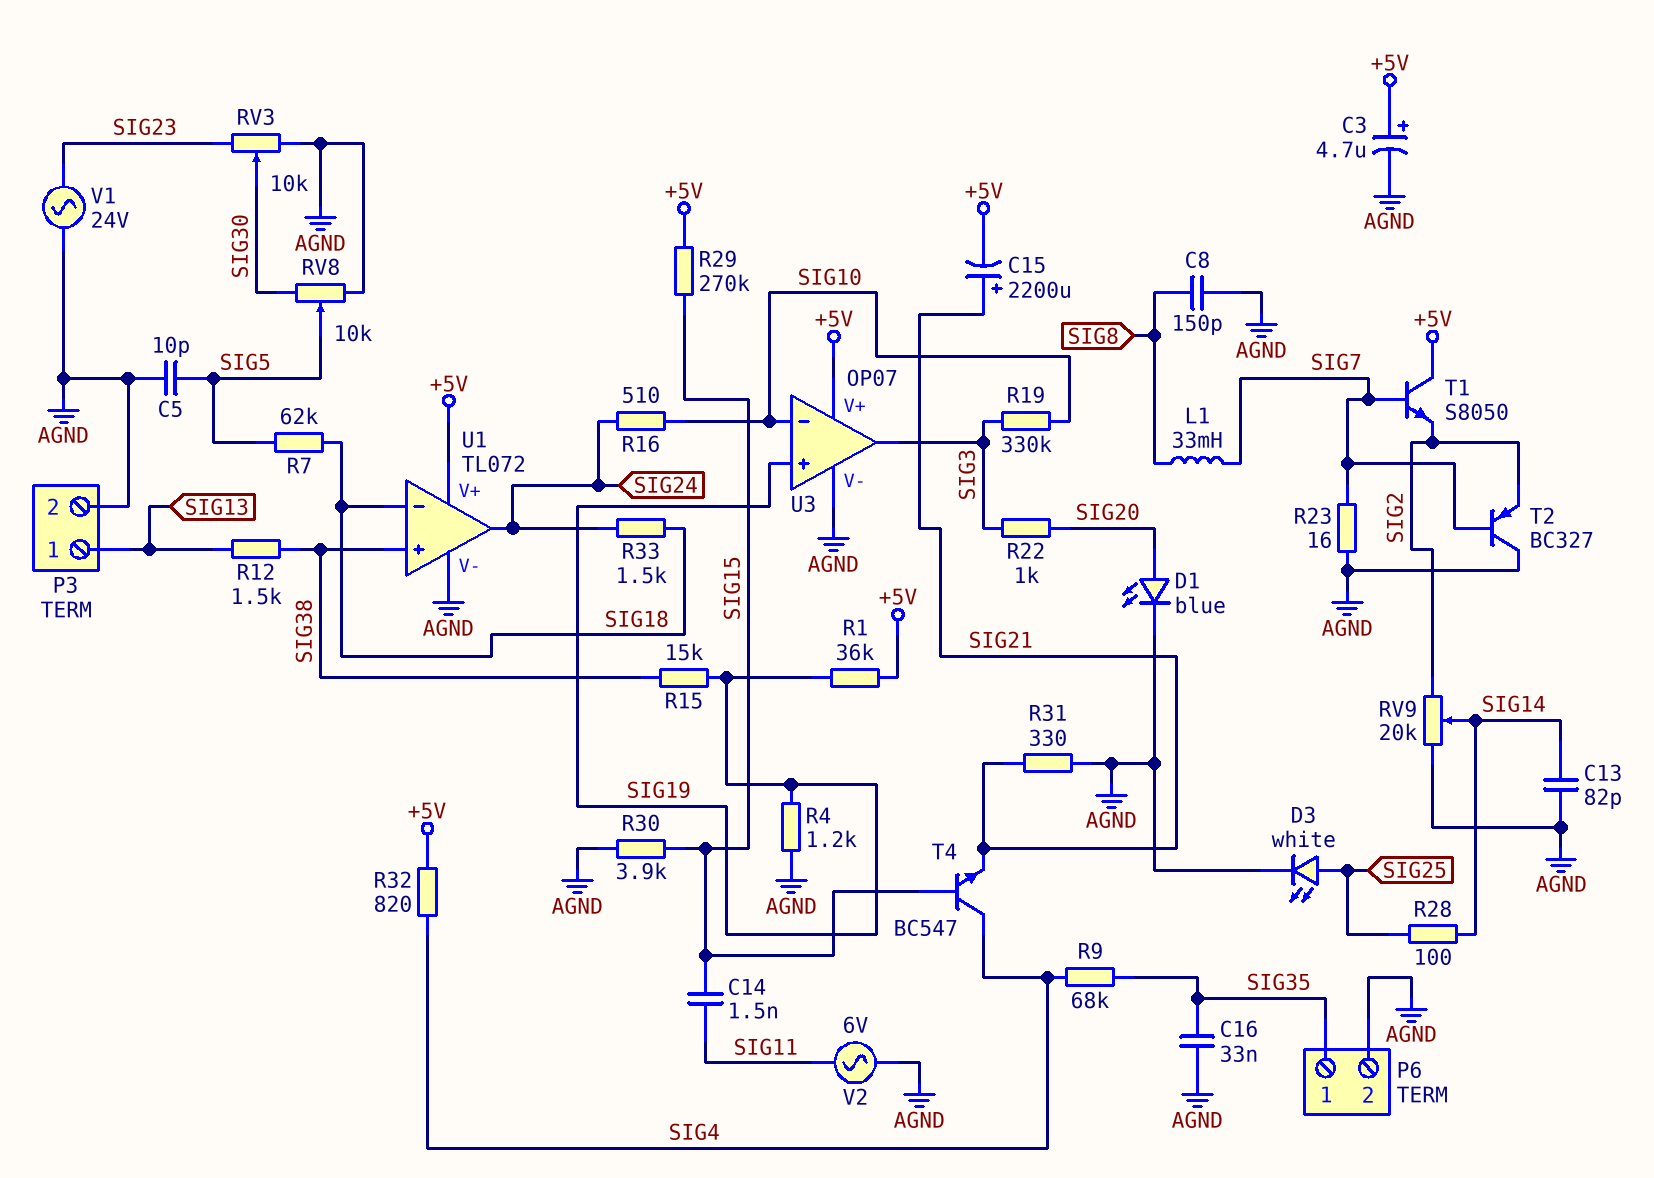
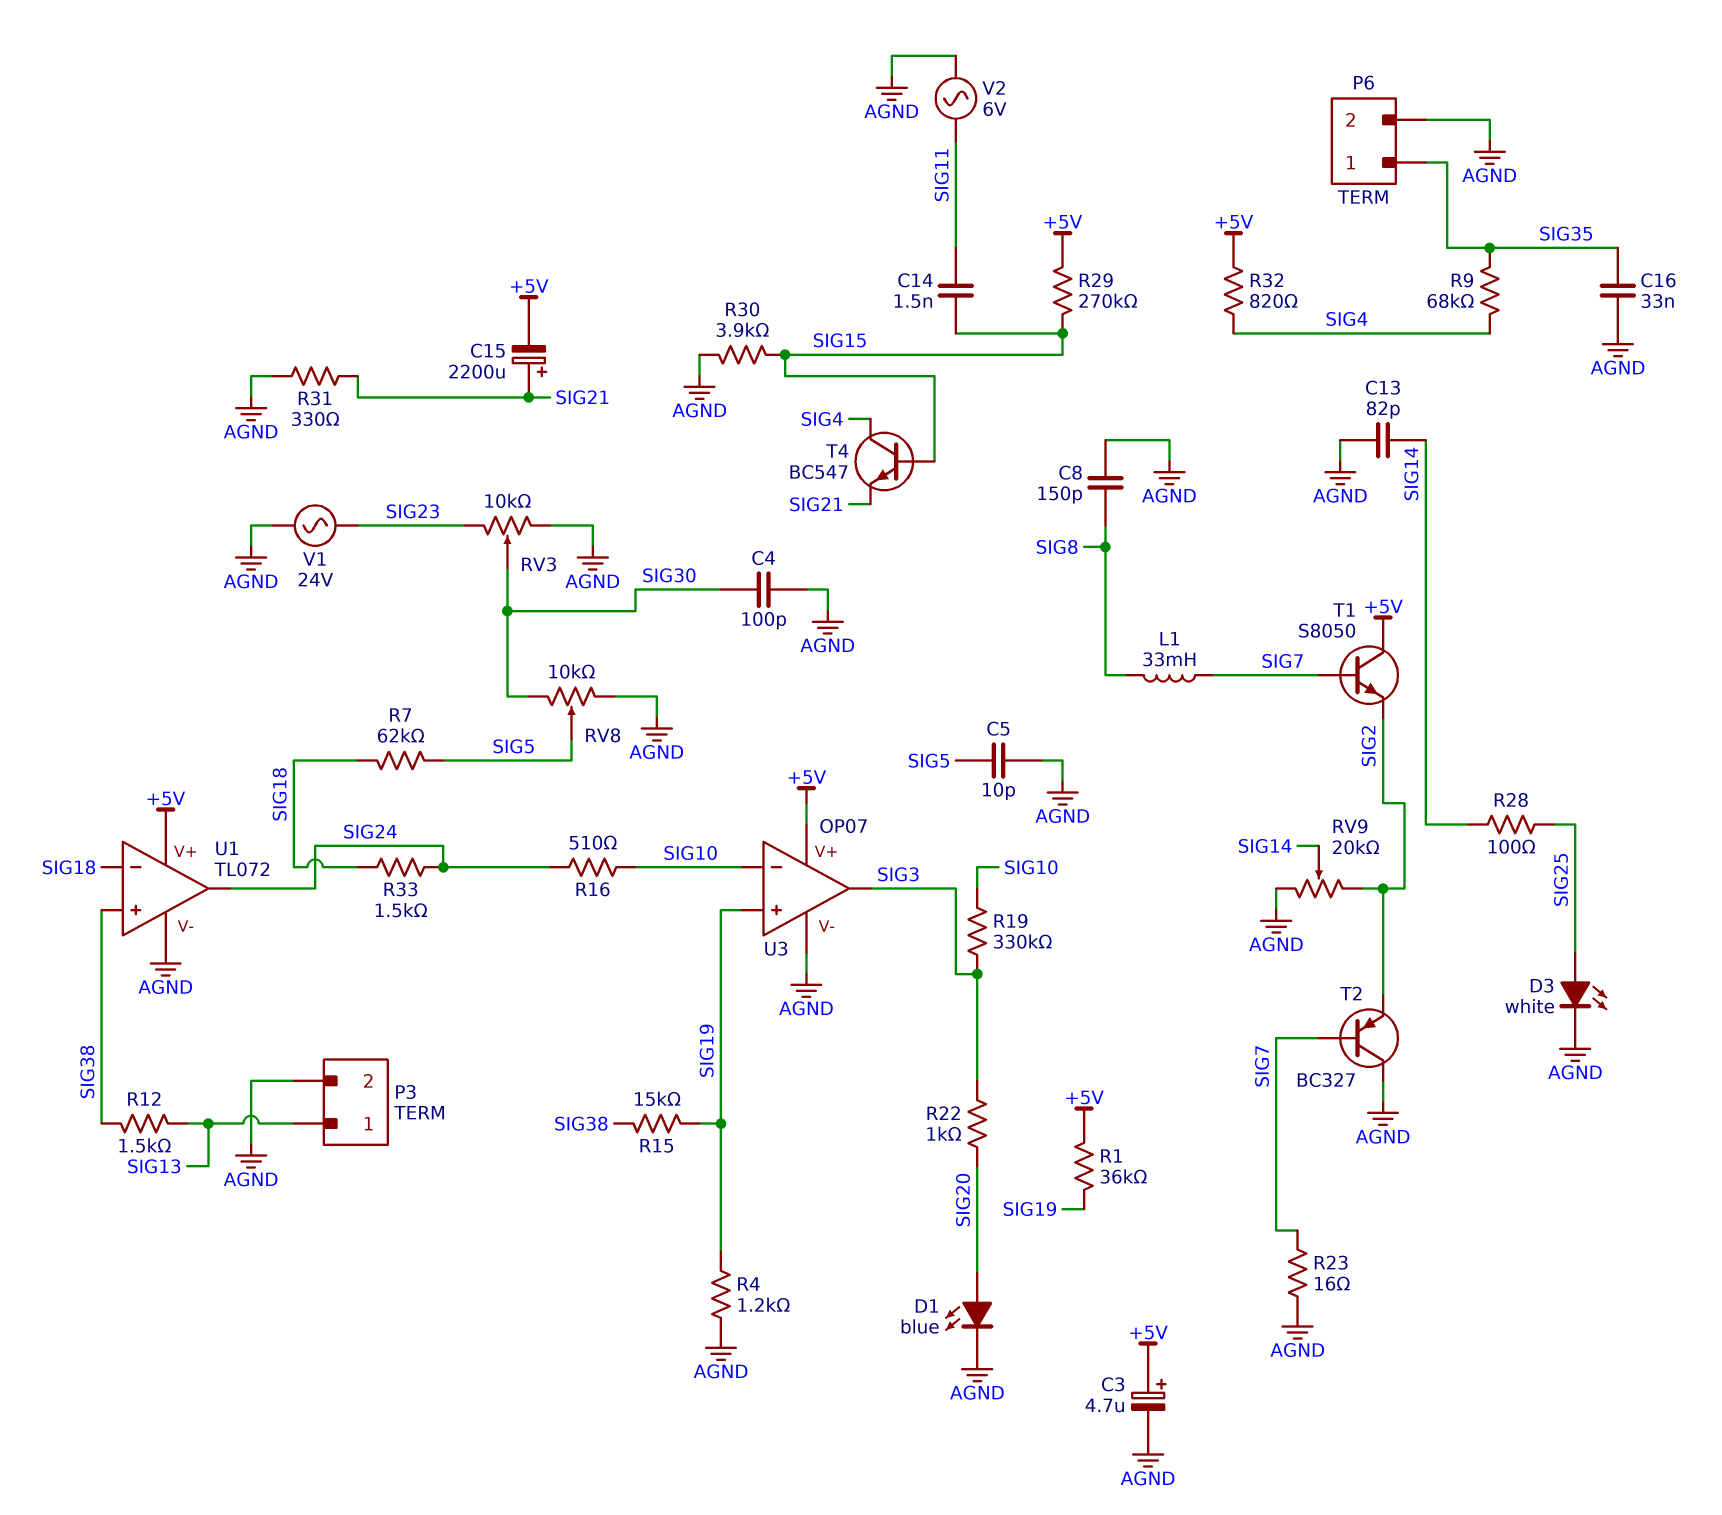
C4: none -> 100pF (AGND, SIG30)

